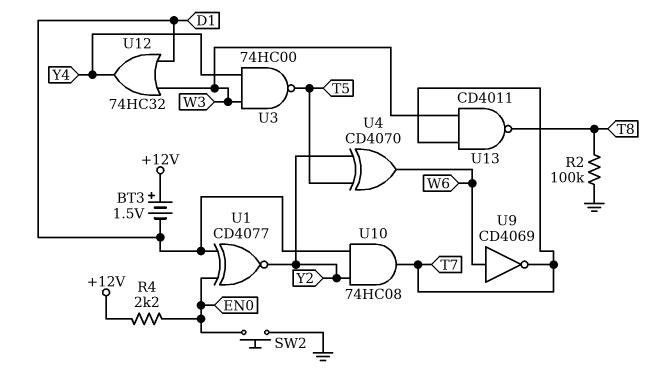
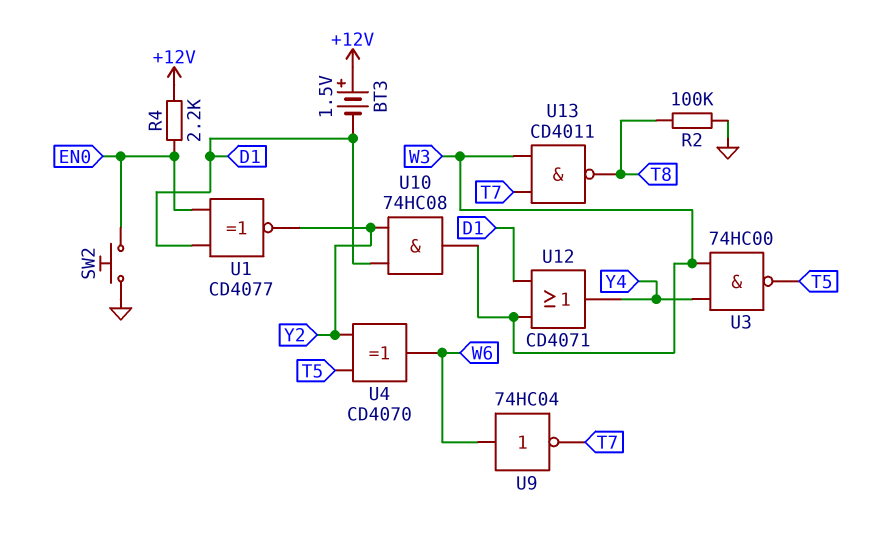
U9: NOT CD4069 (in W6, out T7) -> NOT 74HC04 (in W6, out T7)
U10: AND 74HC08 (in D1, in Y2, out T7) -> AND 74HC08 (in D1, in Y2, out W3)
U12: OR 74HC32 (in D1, in W3, out Y4) -> OR CD4071 (in D1, in W3, out Y4)

